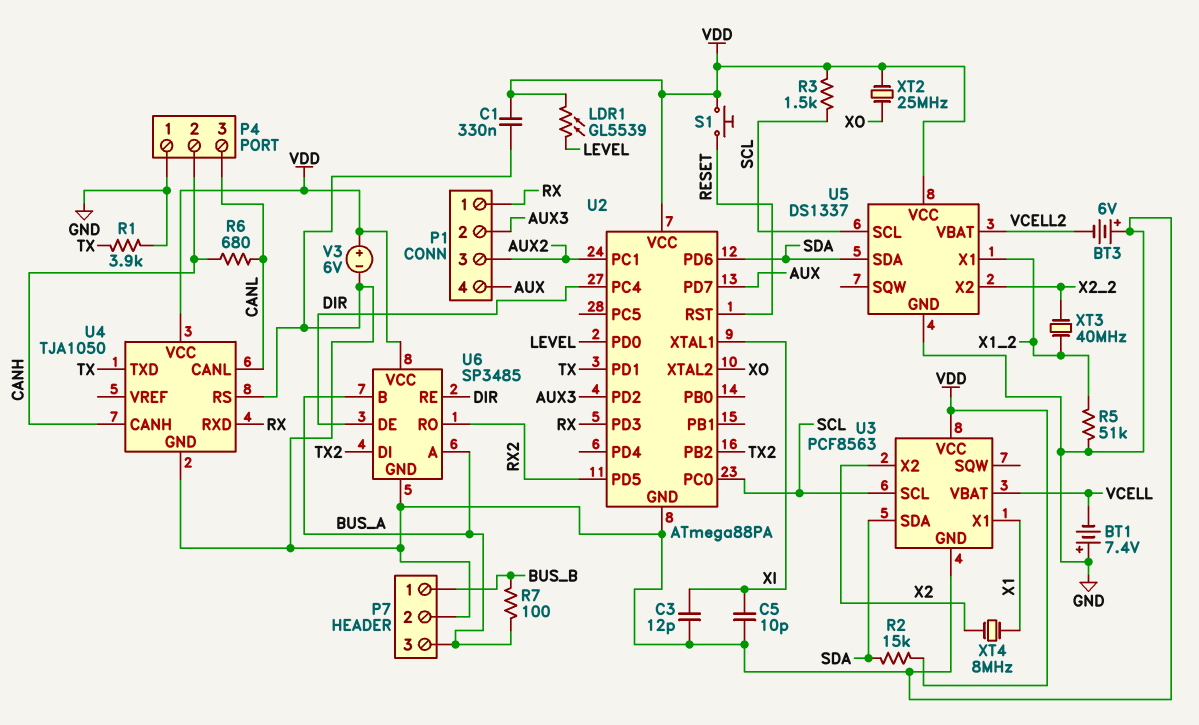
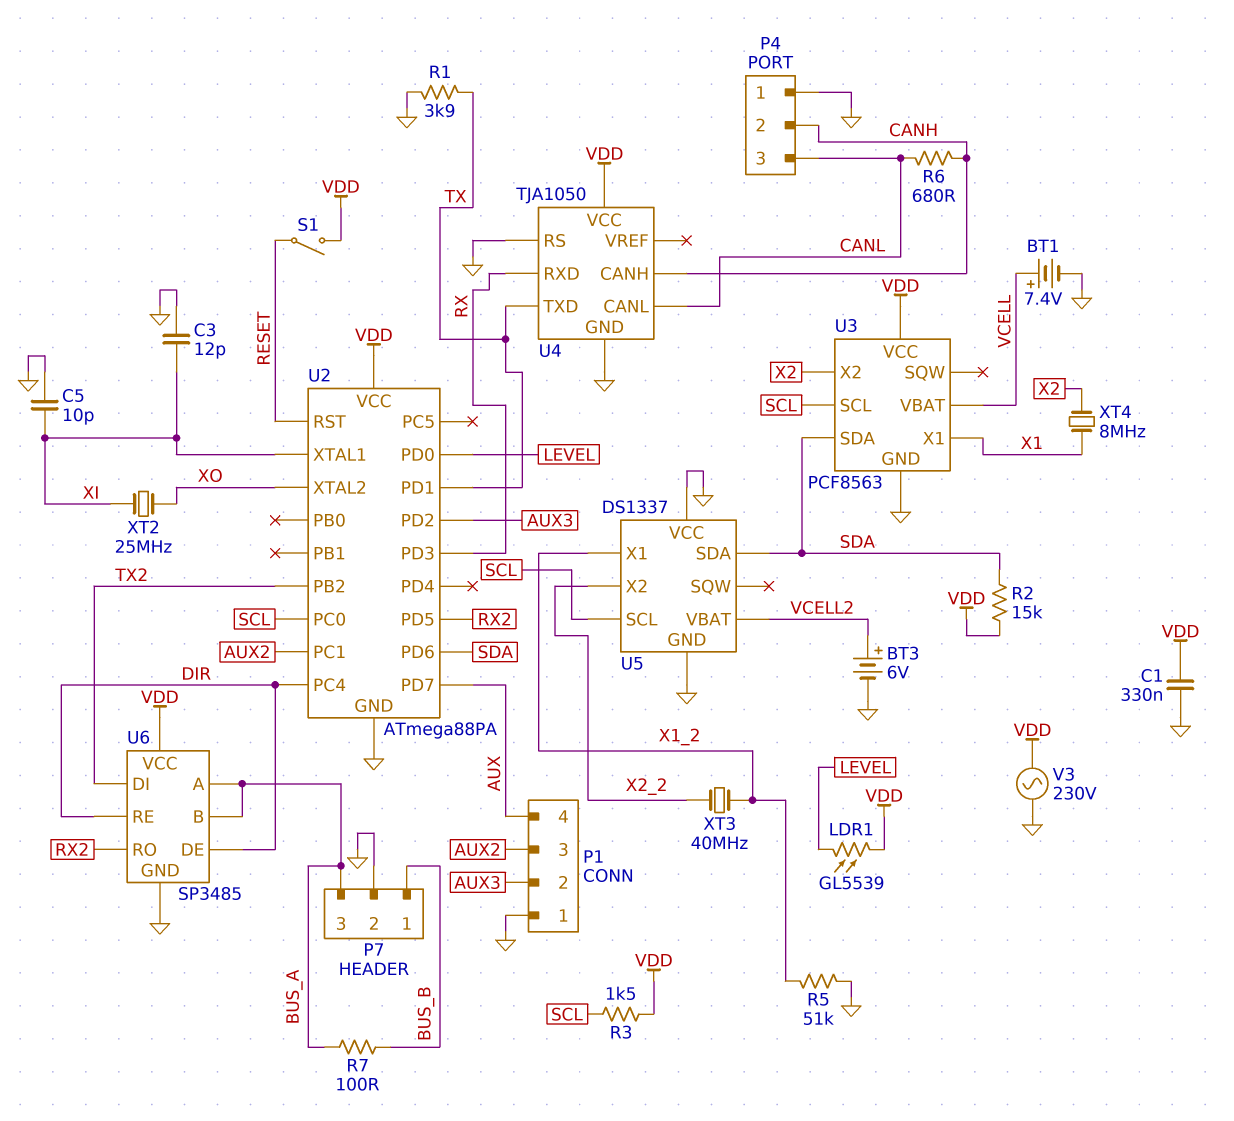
BT1: 7.4V (plus GND, minus VCELL) -> 7.4V (plus VCELL, minus GND)
BT3: 6V (plus GND, minus VCELL2) -> 6V (plus VCELL2, minus GND)
P1 pin 1: RX -> GND
S1: button (RESET, VDD) -> switch (RESET, VDD)
U5 pin VCC: VDD -> GND
V3: 6V (plus VDD, minus GND) -> AC 230V (GND, VDD)
XT2: 25MHz (VDD, XO) -> 25MHz (XI, XO)

